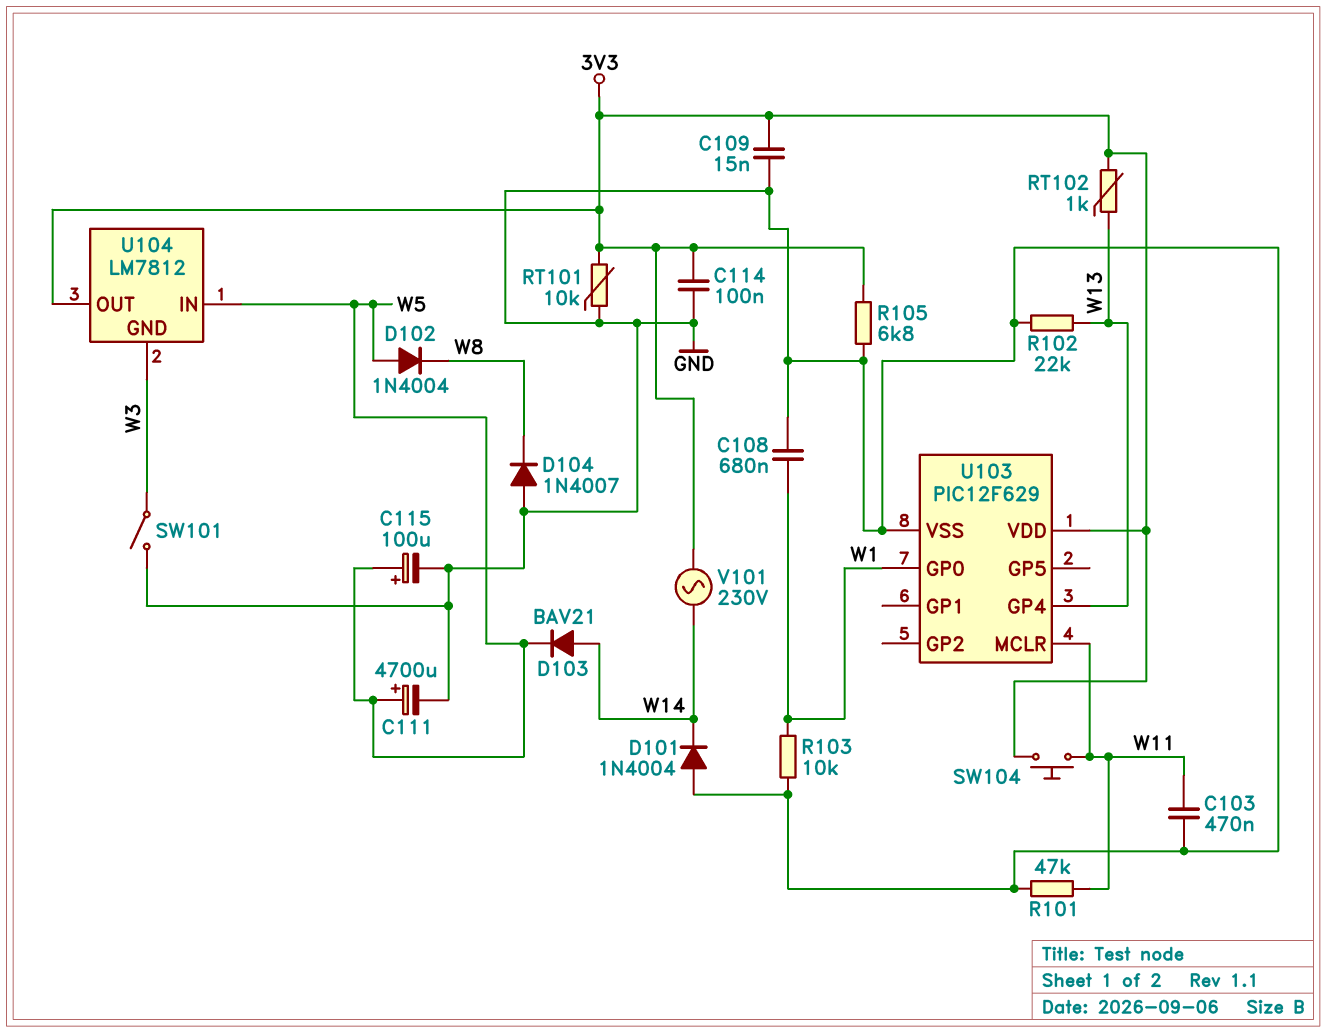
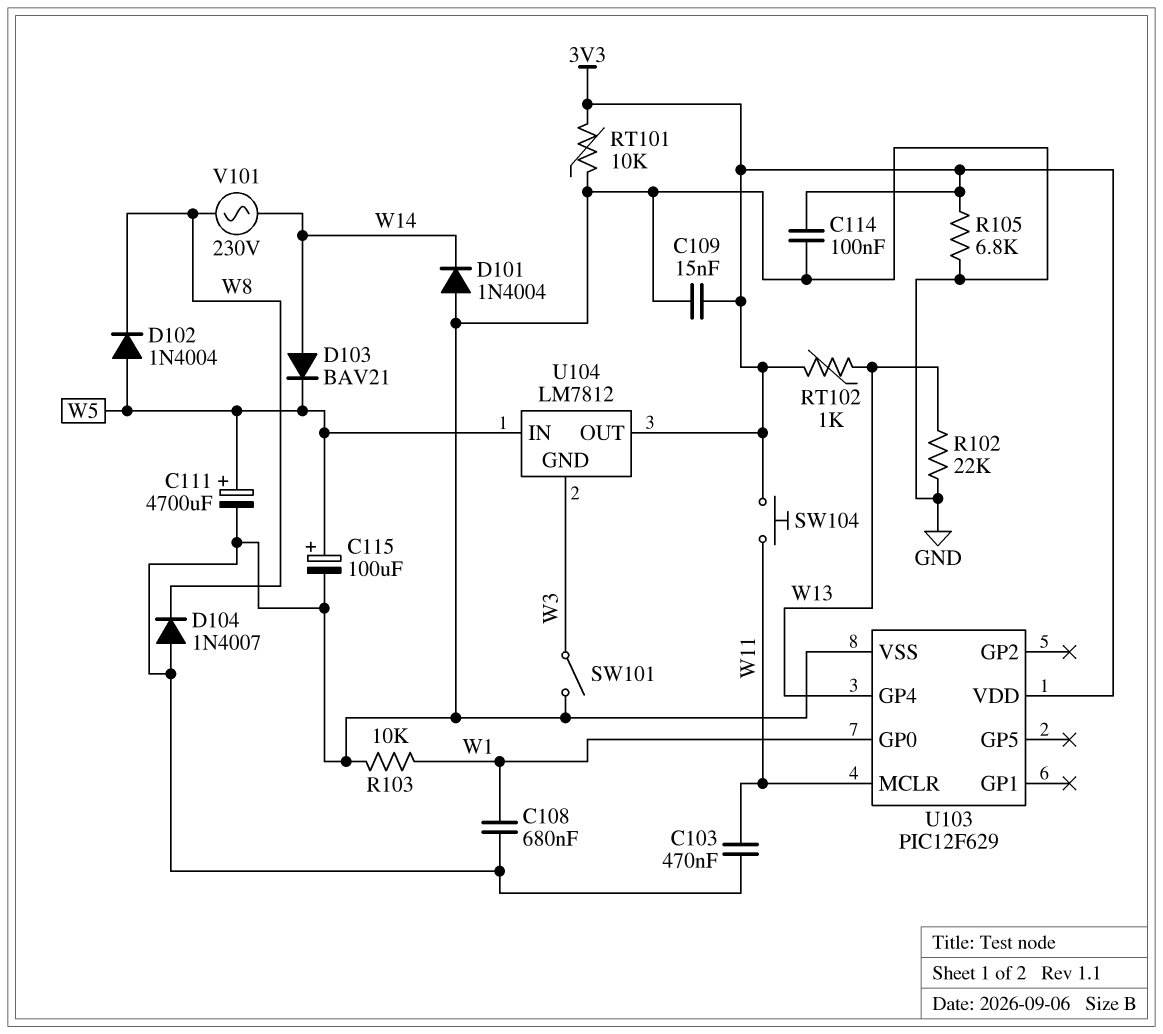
R101: 47k (GND, W11) -> none
V101: AC 230V (3V3, W14) -> AC 230V (W8, W14)

